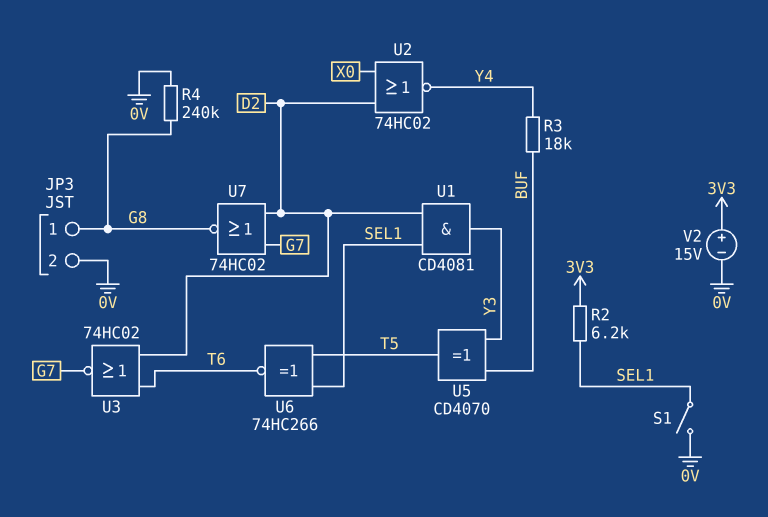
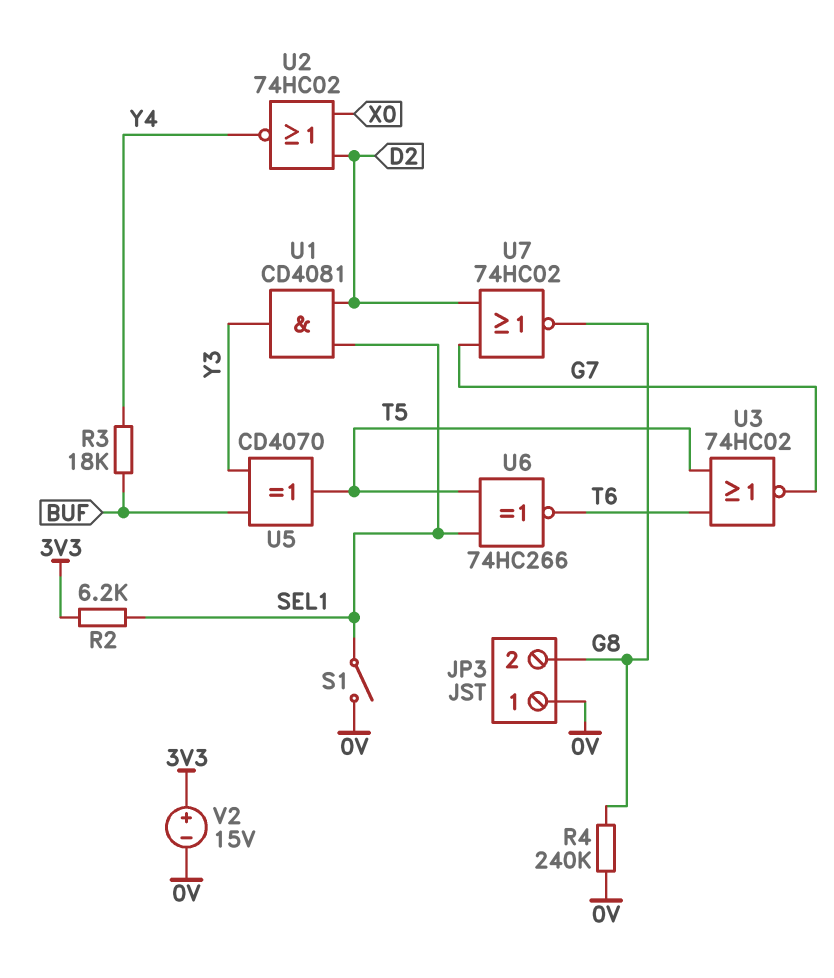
JP3 pin 1: G8 -> 0V
JP3 pin 2: 0V -> G8
U3: NOR 74HC02 (in D2, in T6, out G7) -> NOR 74HC02 (in T5, in T6, out G7)

